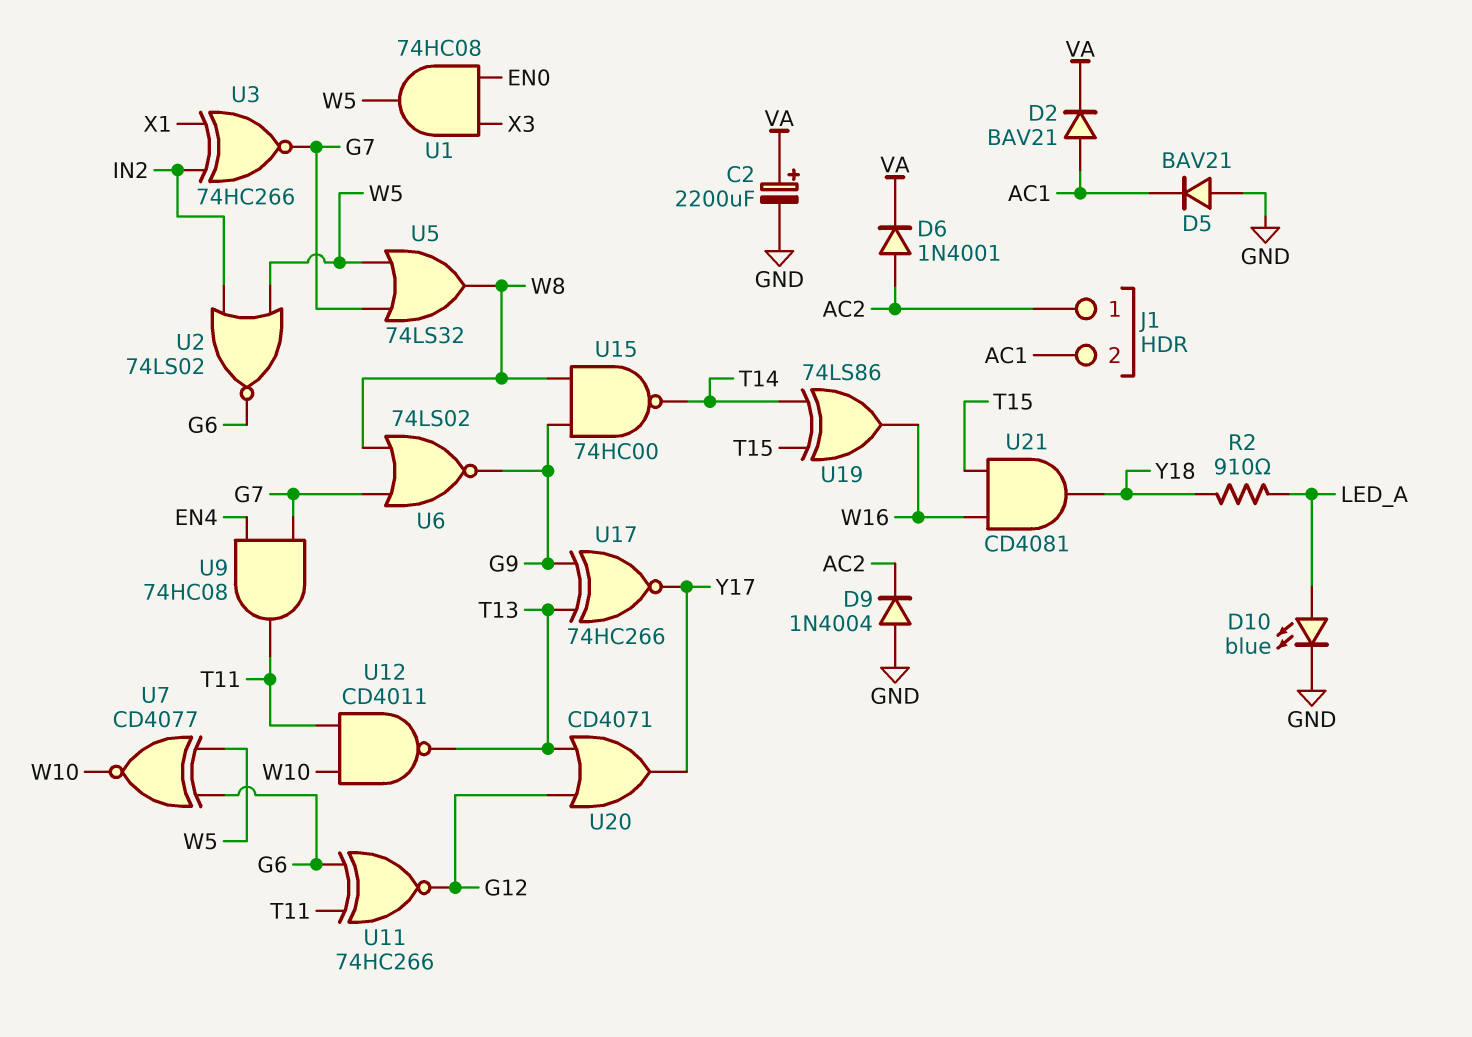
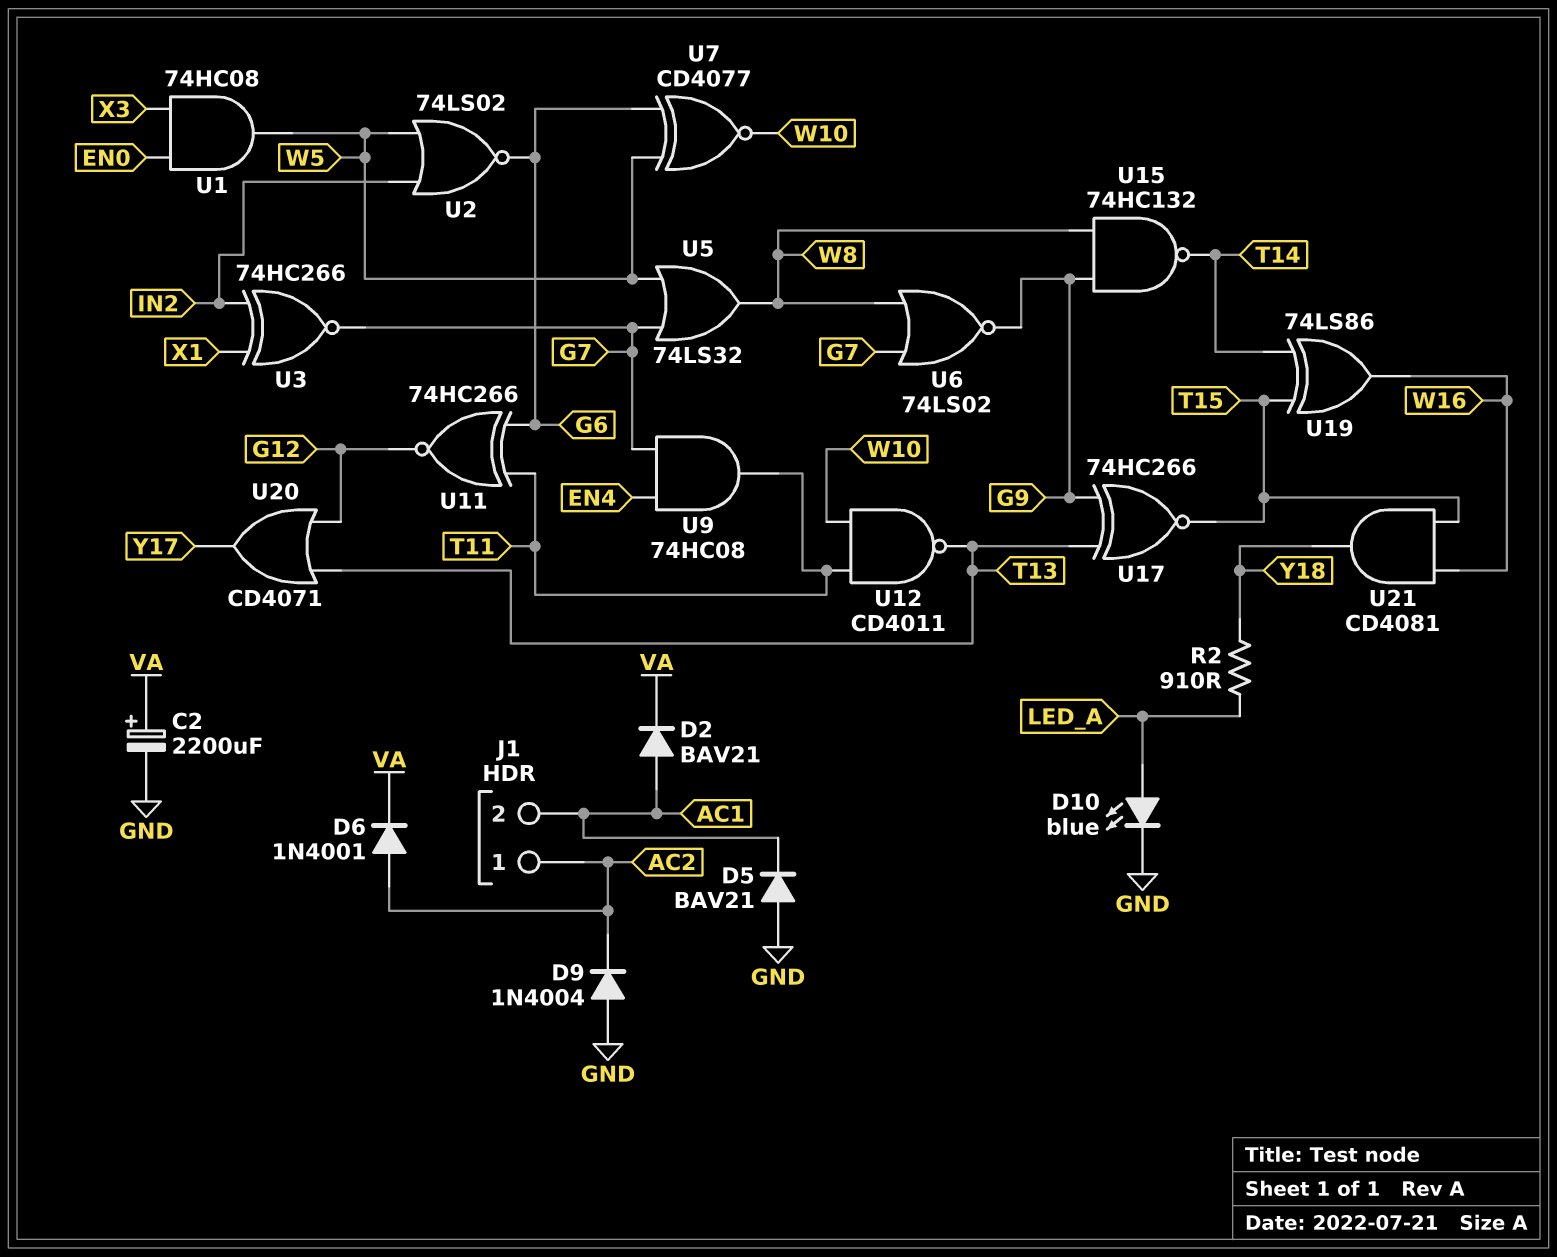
U15: NAND 74HC00 (in G9, in W8, out T14) -> NAND 74HC132 (in G9, in W8, out T14)
U17: XNOR 74HC266 (in G9, in T13, out Y17) -> XNOR 74HC266 (in G9, in T13, out T15)

